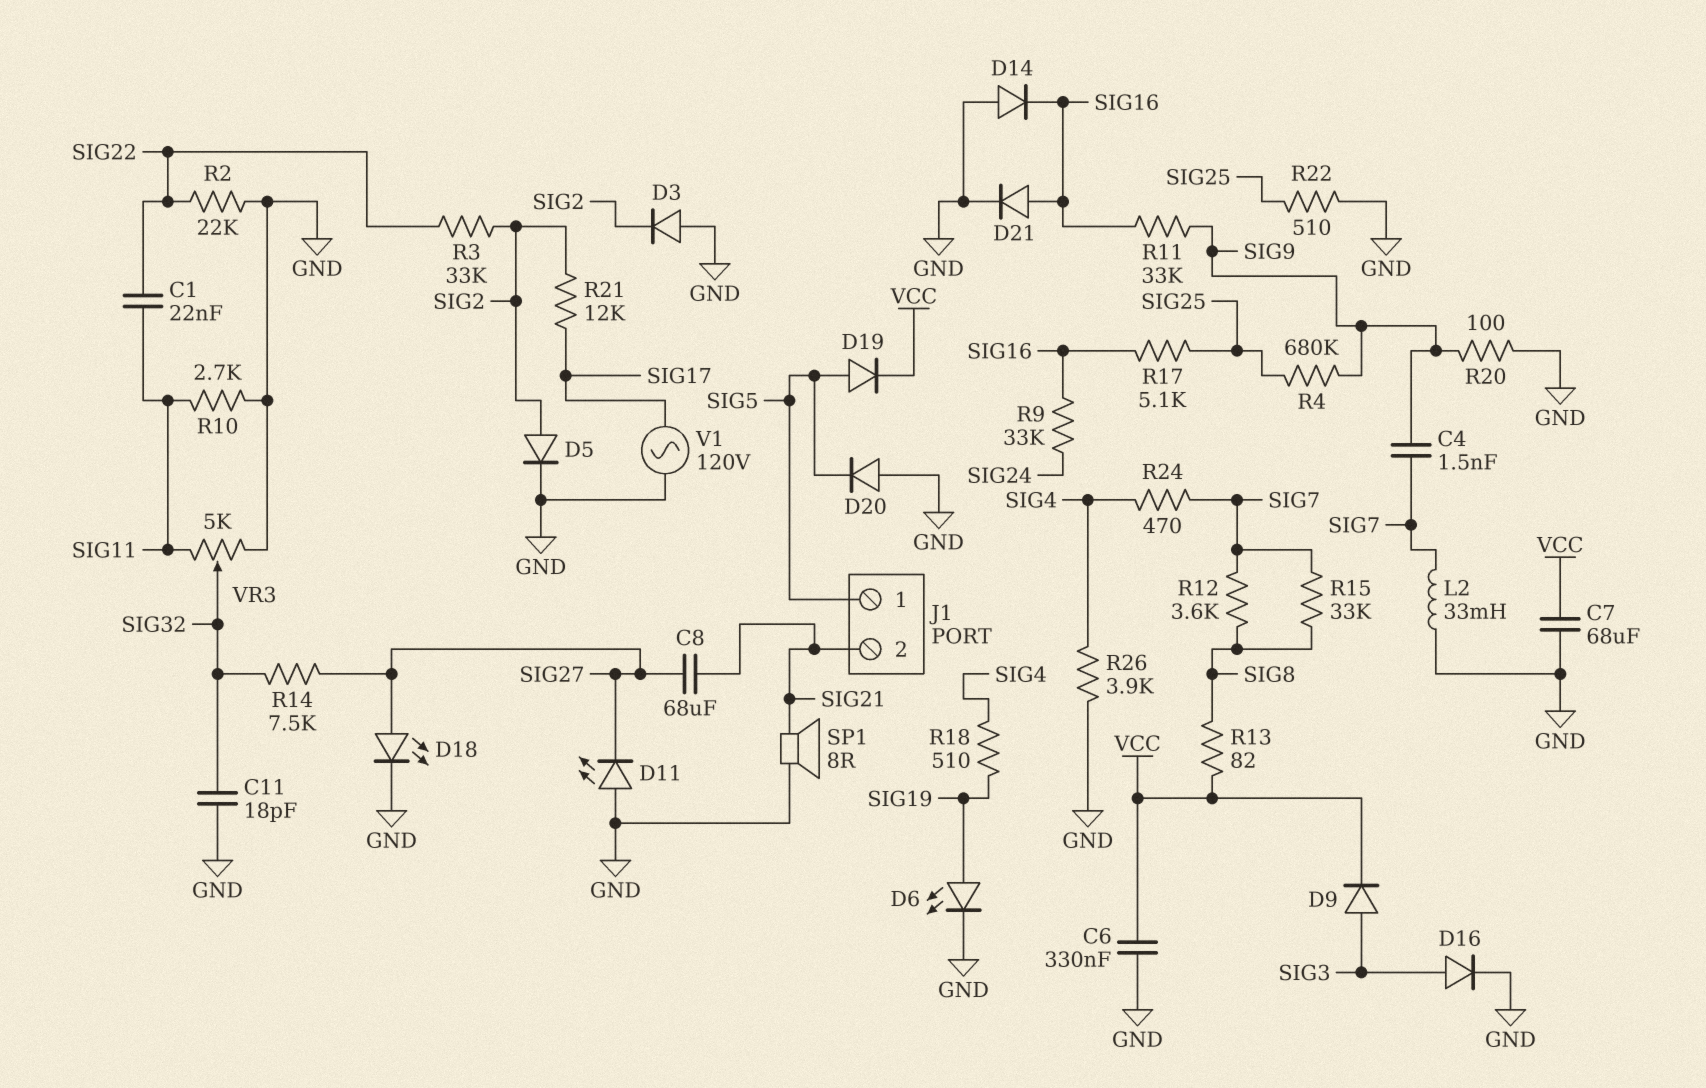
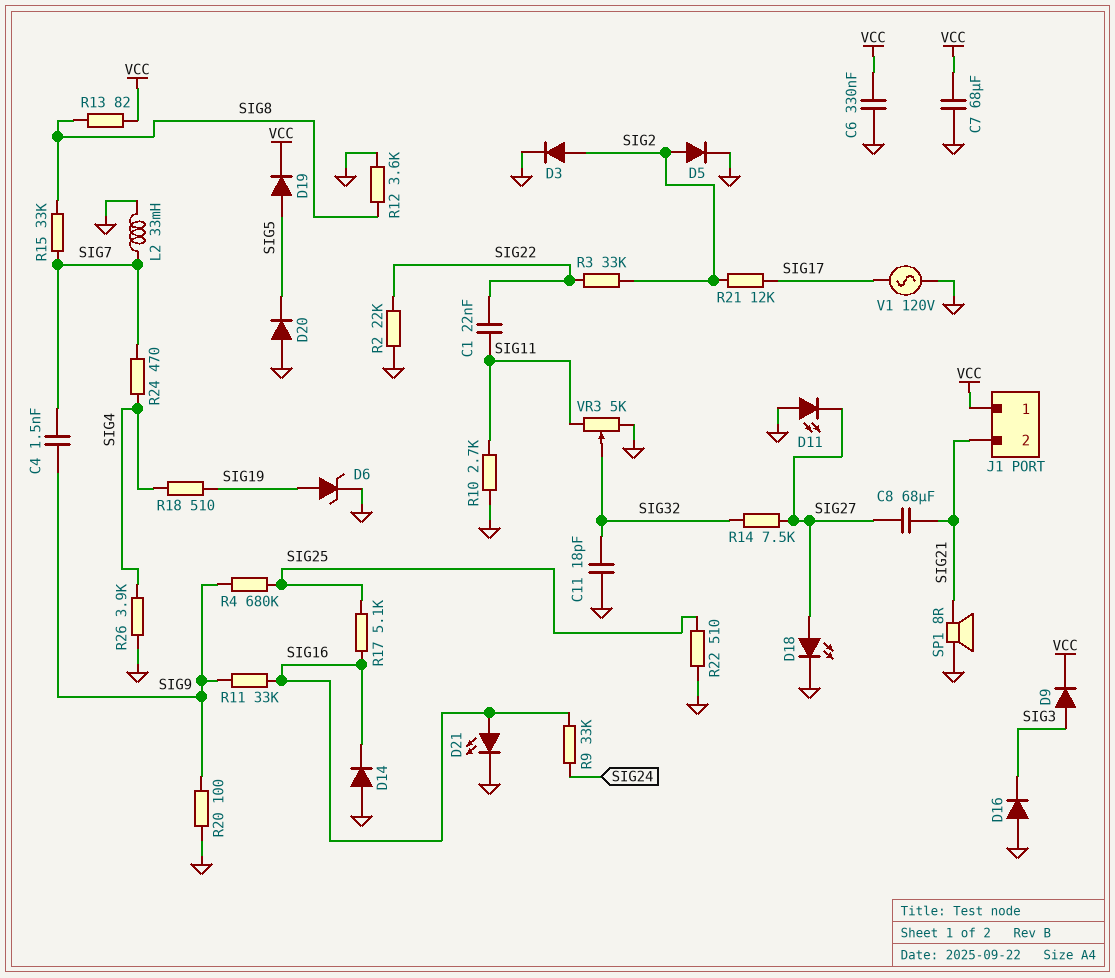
D3: diode (A GND, K SIG2) -> diode (A SIG2, K GND)
D6: LED (A SIG19, K GND) -> zener (A SIG19, K GND)
D16: diode (A SIG3, K GND) -> diode (A GND, K SIG3)
D21: diode (A SIG16, K GND) -> LED (A SIG16, K GND)
J1 pin 1: SIG5 -> VCC
R12: 3.6k (SIG7, SIG8) -> 3.6k (GND, SIG8)

